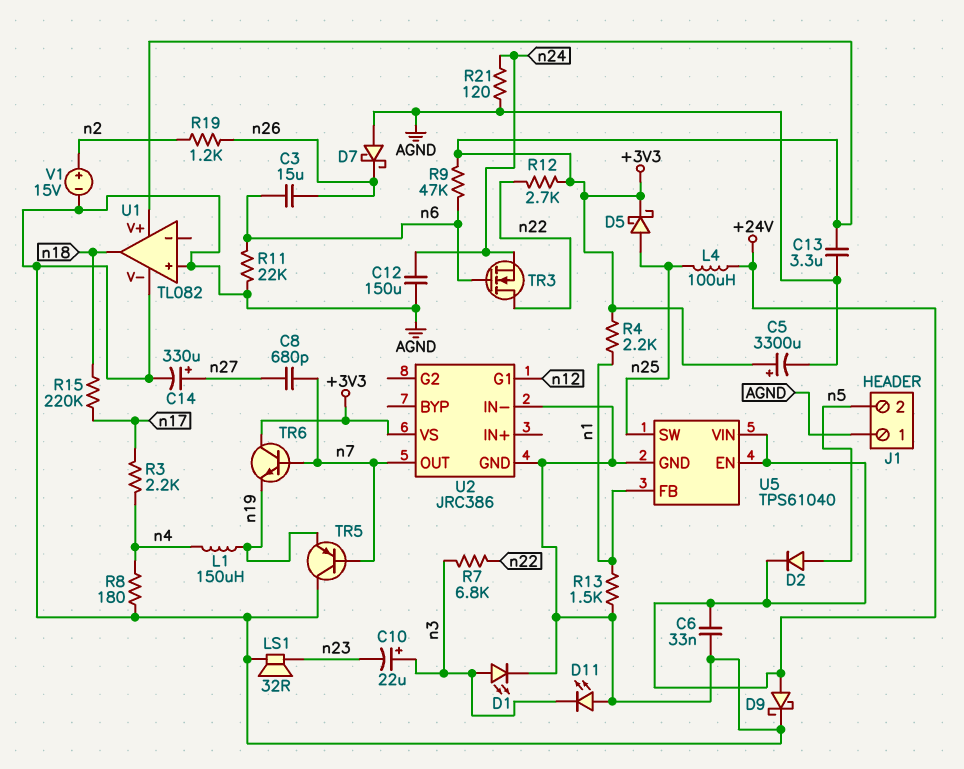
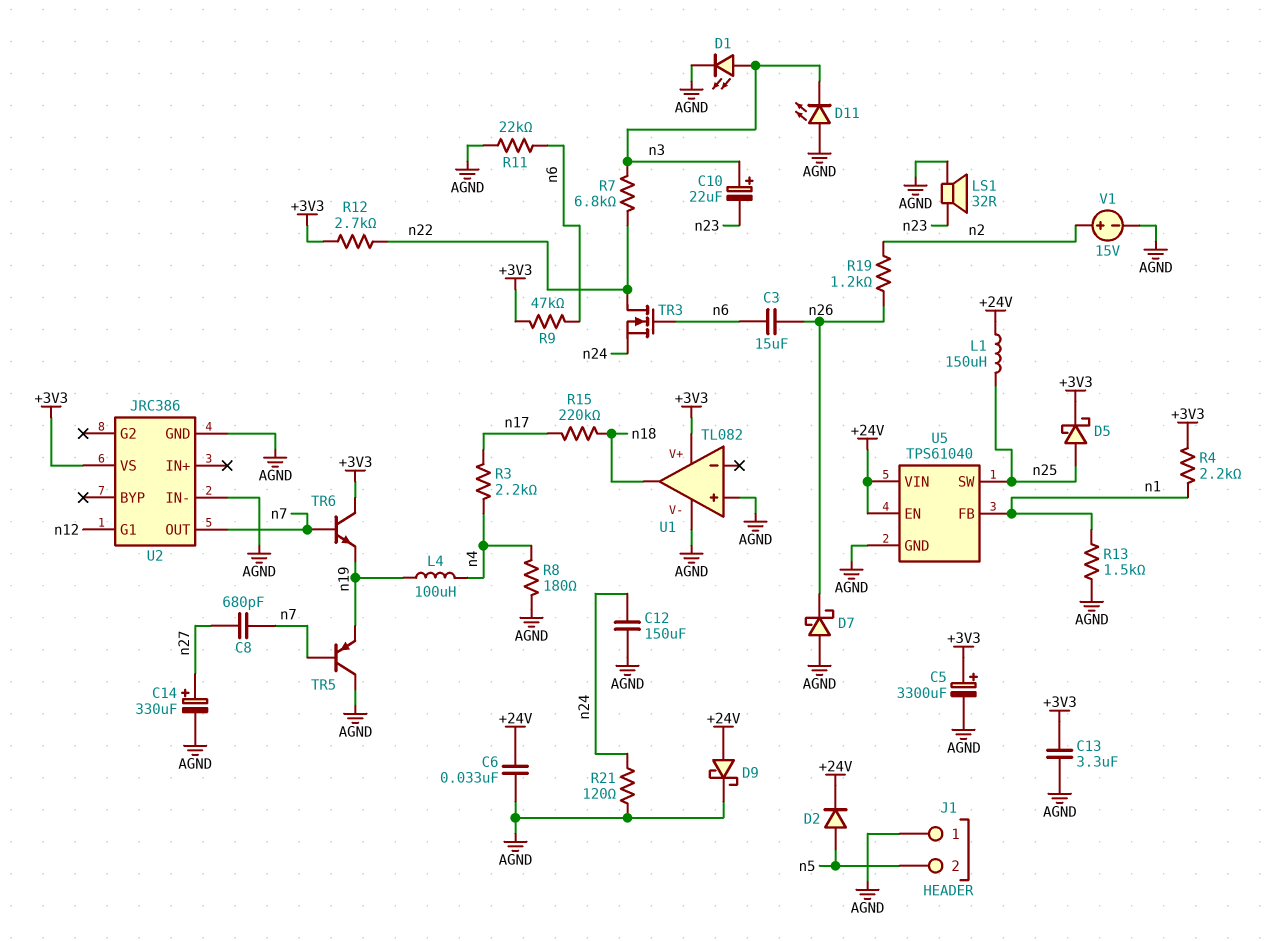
L1: 150uH (n4, n19) -> 150uH (+24V, n25)
L4: 100uH (+24V, n25) -> 100uH (n4, n19)

